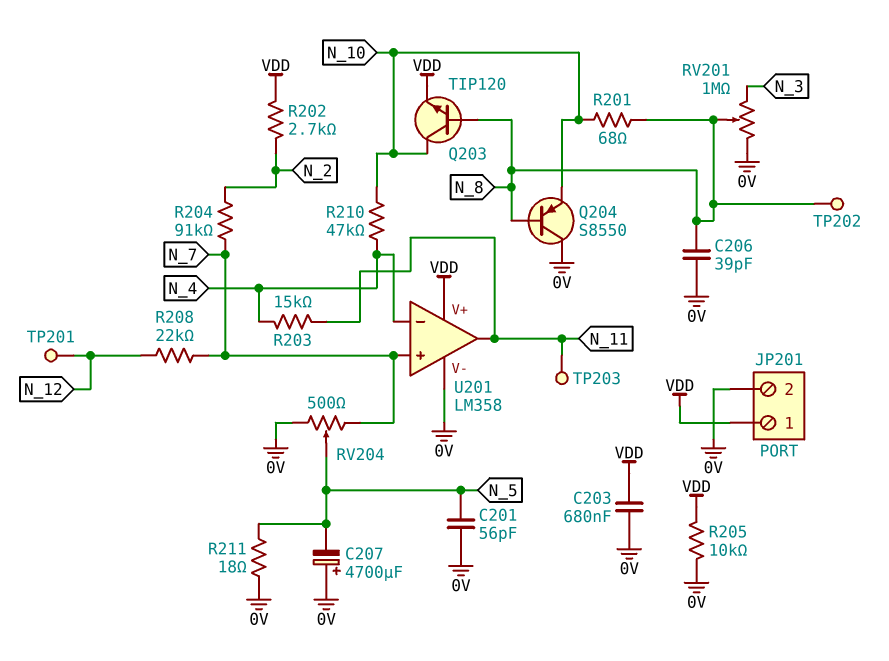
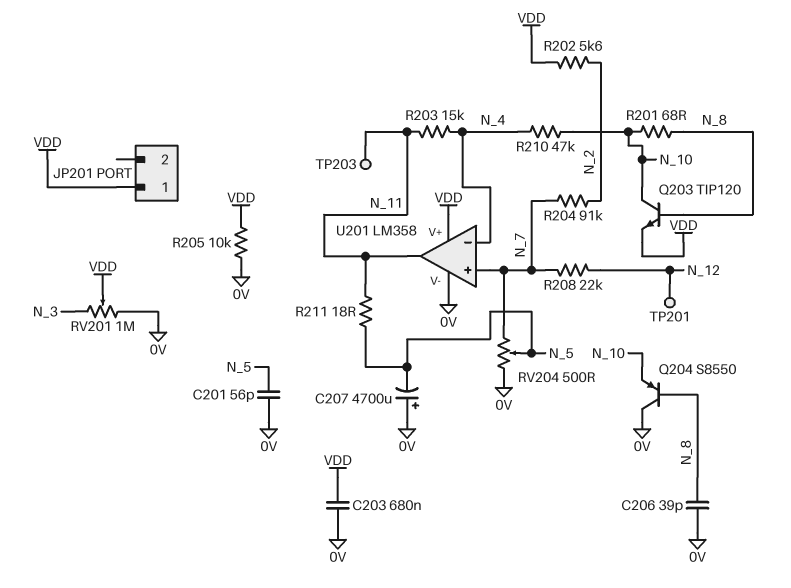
JP201 pin 2: 0V -> none
R202: 2.7k (N_2, VDD) -> 5.6k (N_2, VDD)
R211: 18 (0V, N_5) -> 18 (N_5, N_11)
RV201: 1M (0V, N_3, wiper N_8) -> 1M (0V, N_3, wiper VDD)
TP202: test point (N_8) -> none

